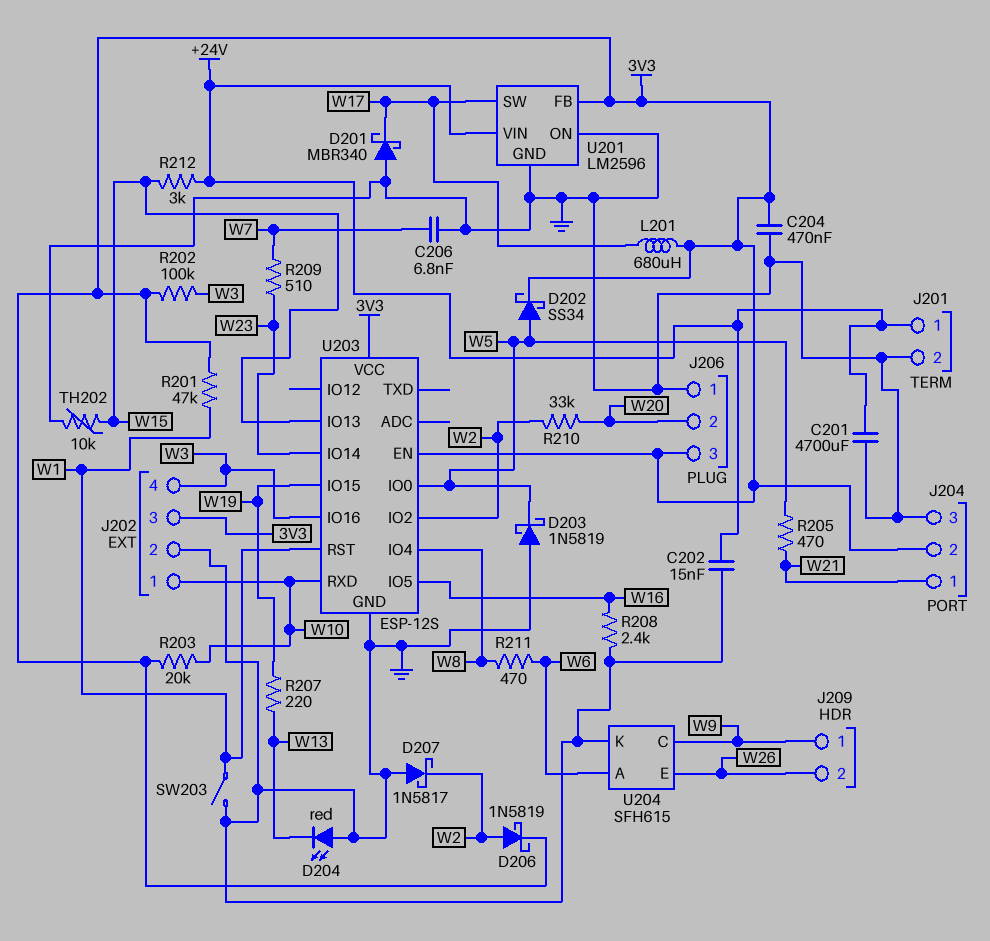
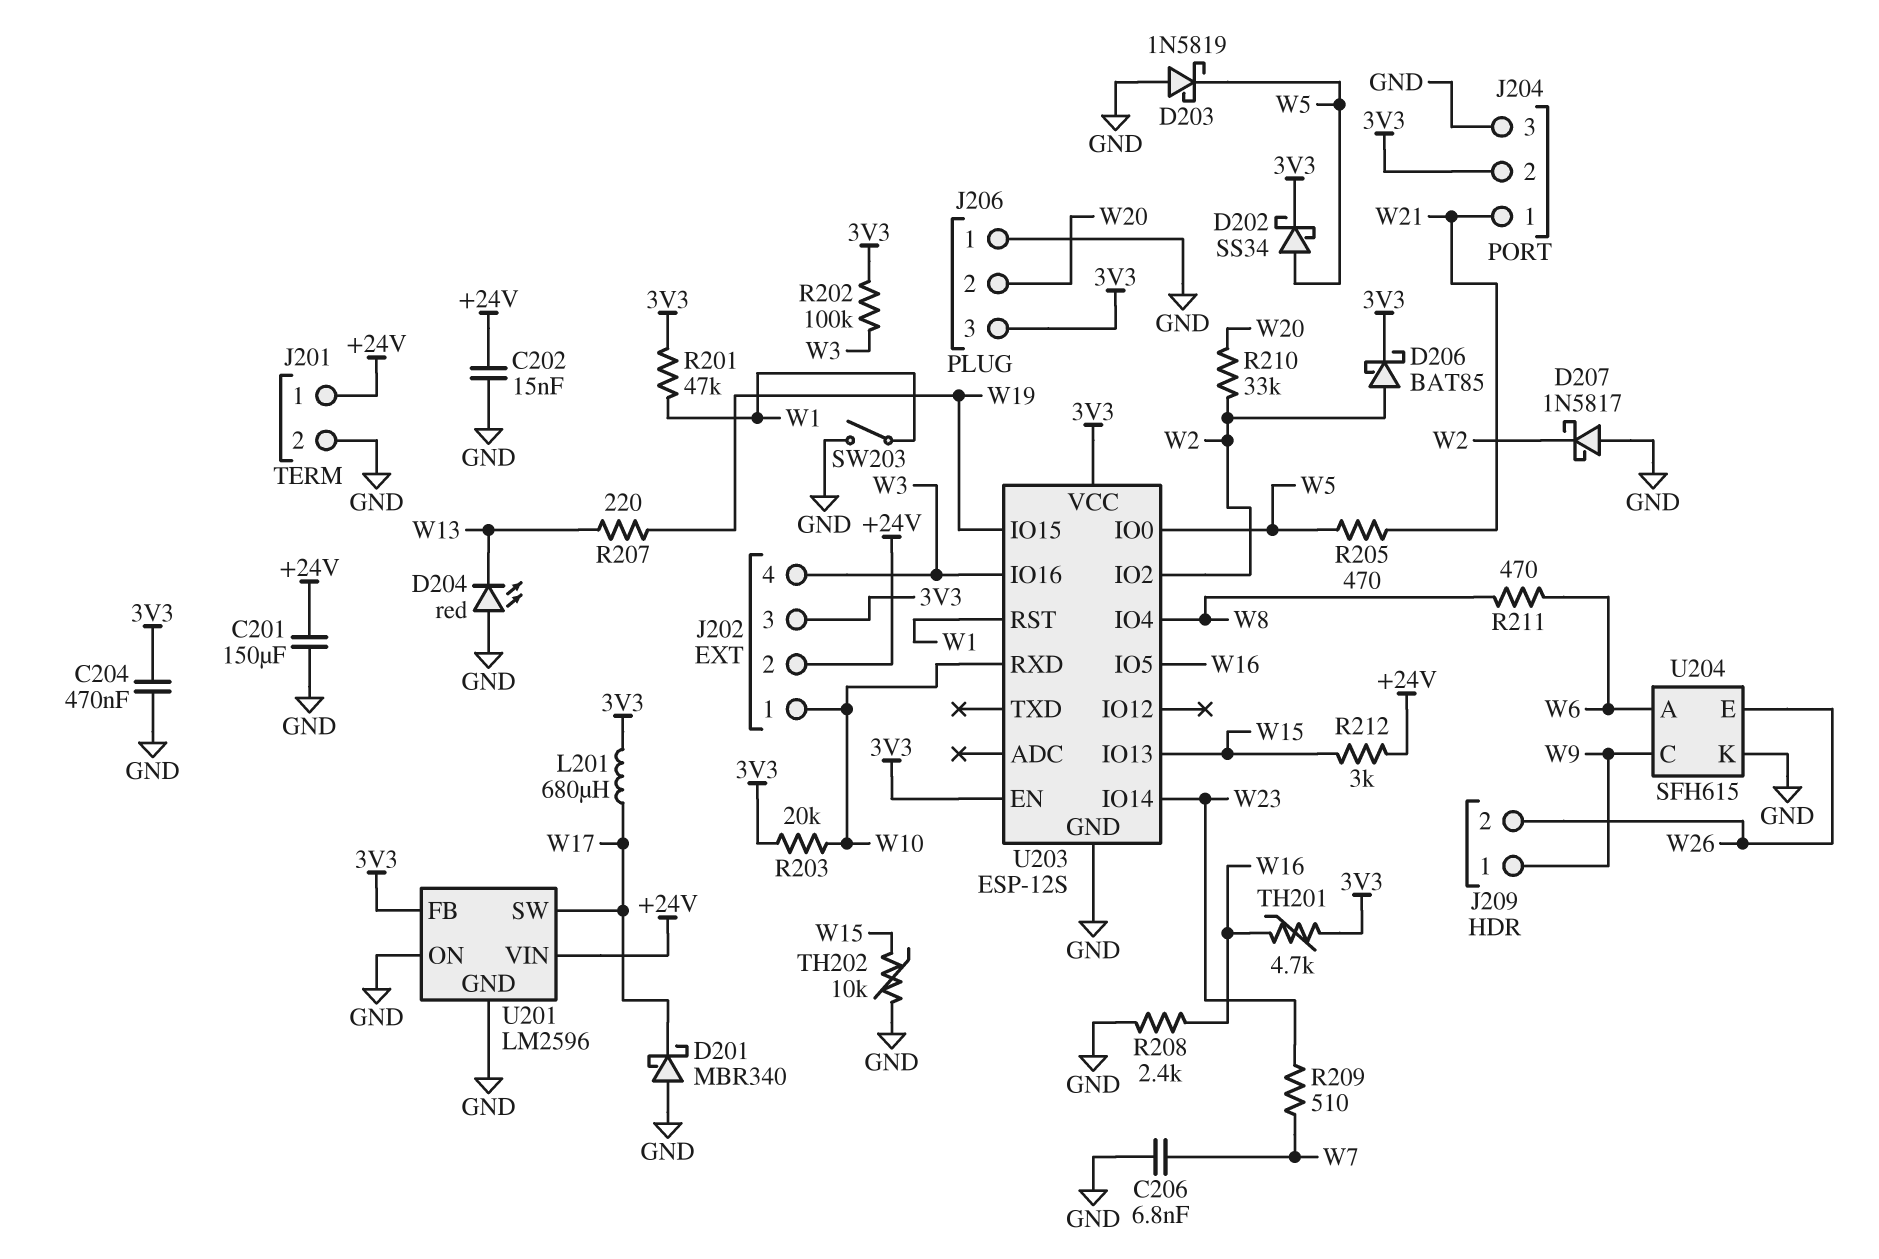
C201: 4700uF (+24V, GND) -> 150uF (+24V, GND)
D206: schottky 1N5819 (A W2, K 3V3) -> schottky BAT85 (A W2, K 3V3)
J202 pin 2: GND -> +24V
TH201: none -> 4.7k (3V3, W16)

